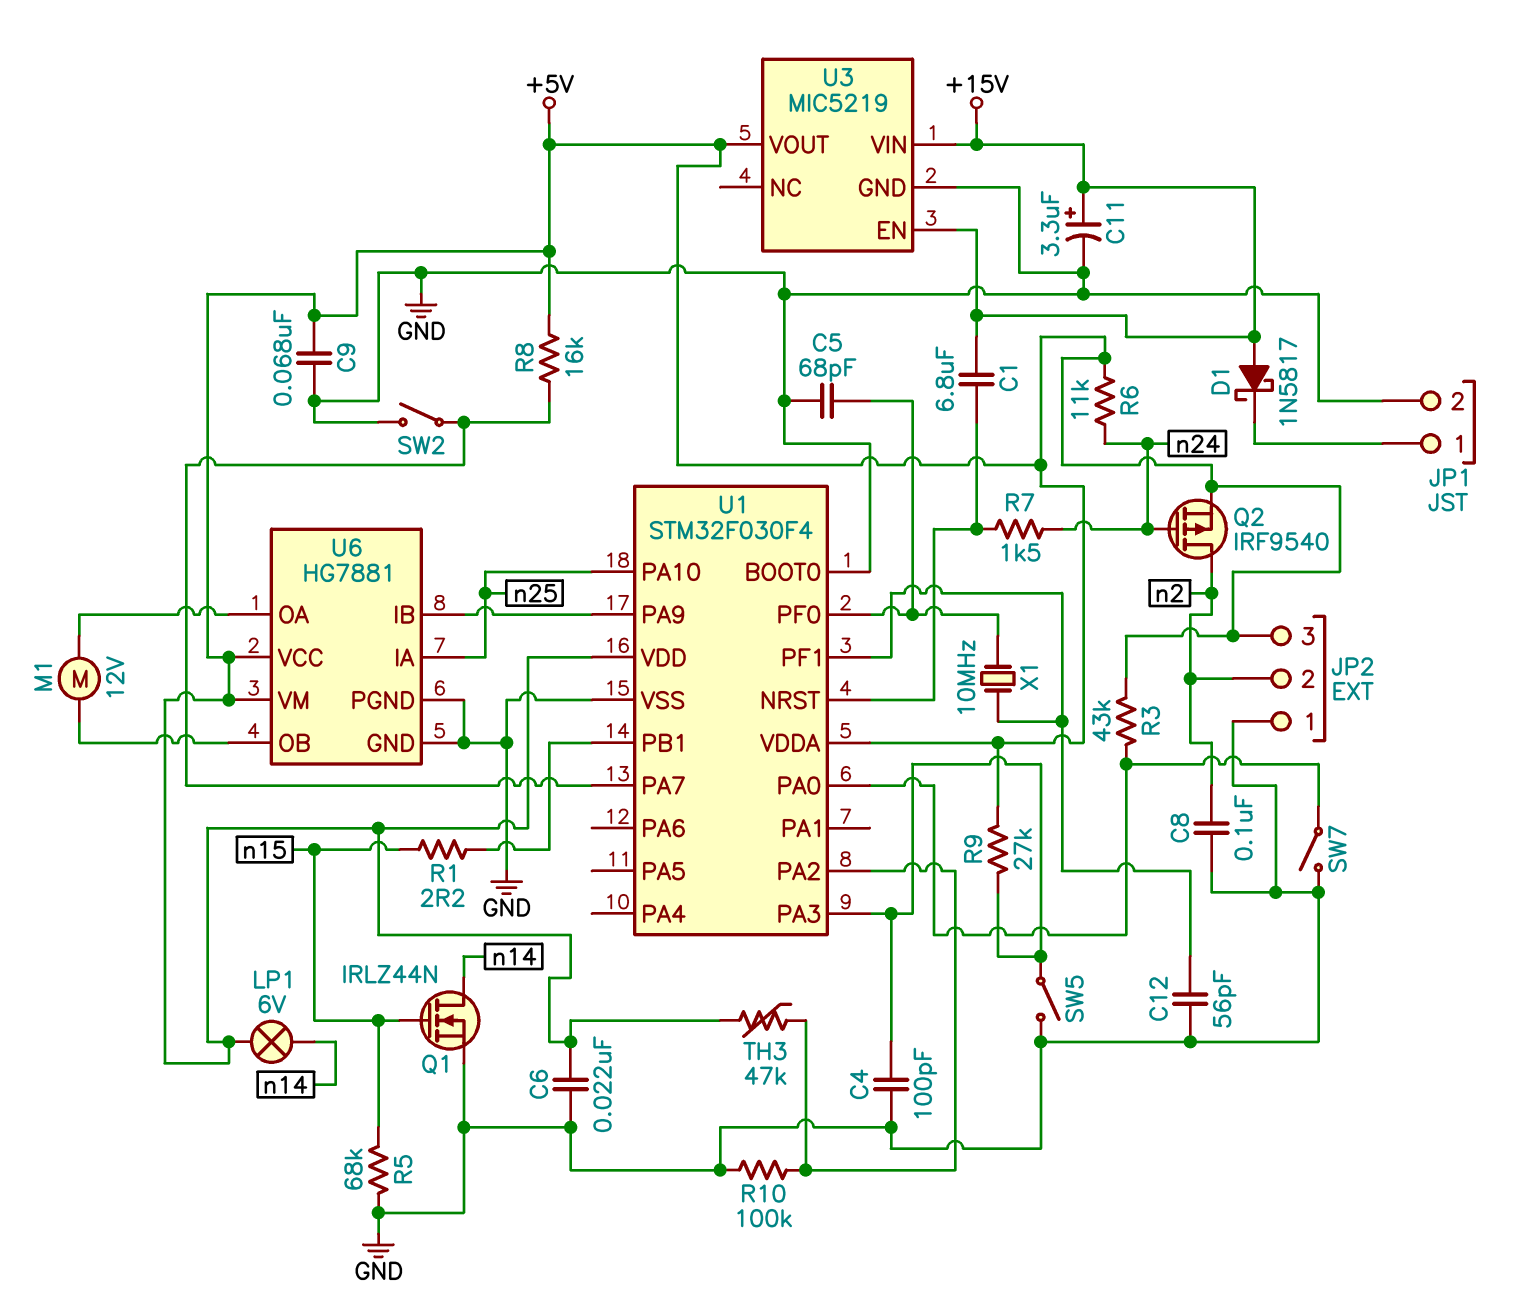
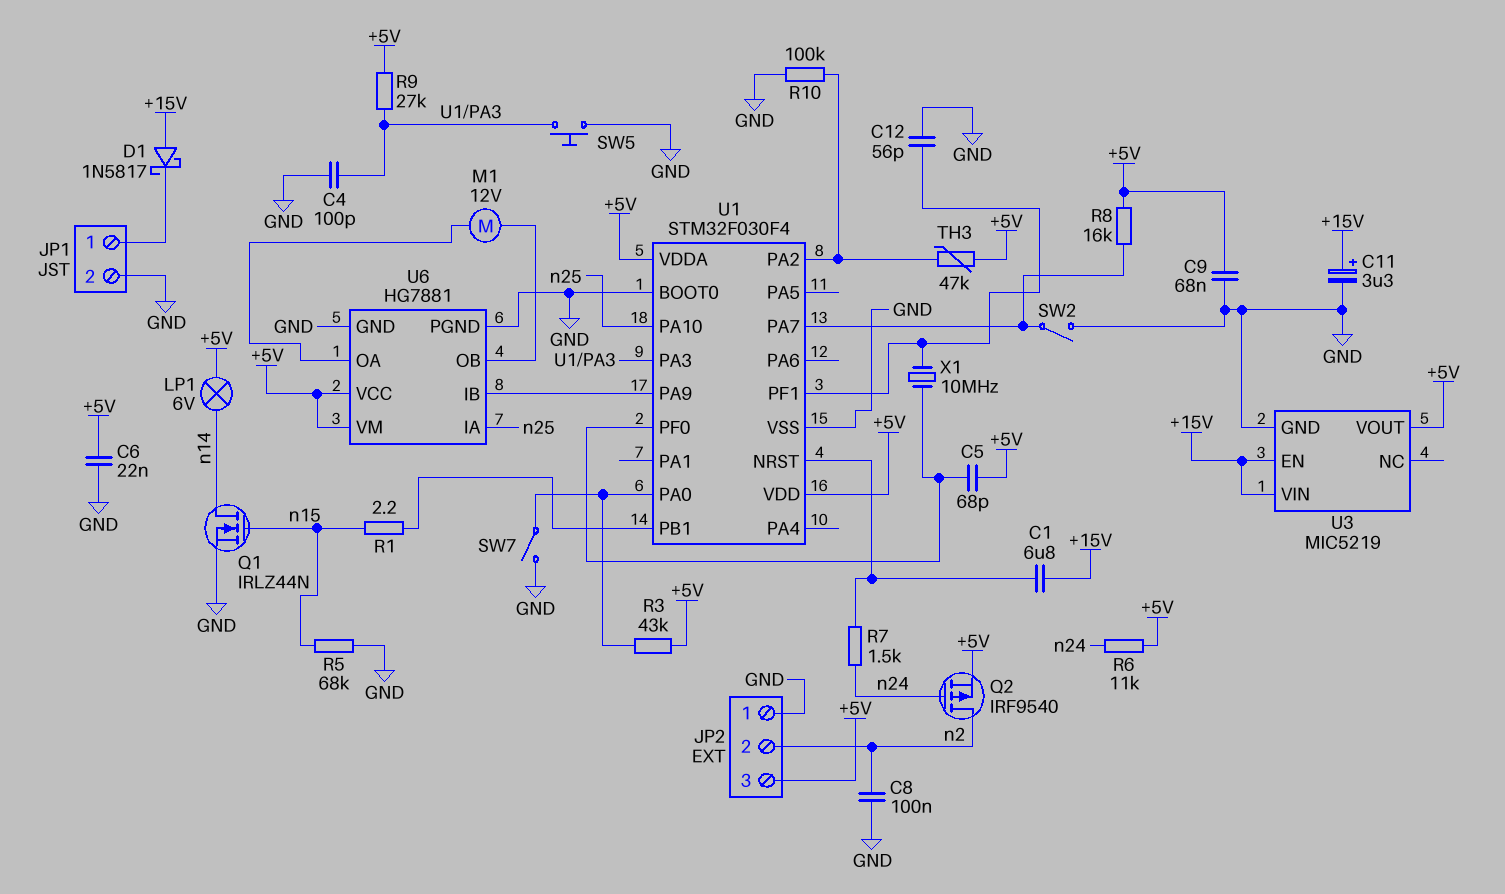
C5: 68pF (GND, U1/PF0) -> 68pF (+5V, U1/PF0)
SW5: switch (GND, U1/PA3) -> button (GND, U1/PA3)

